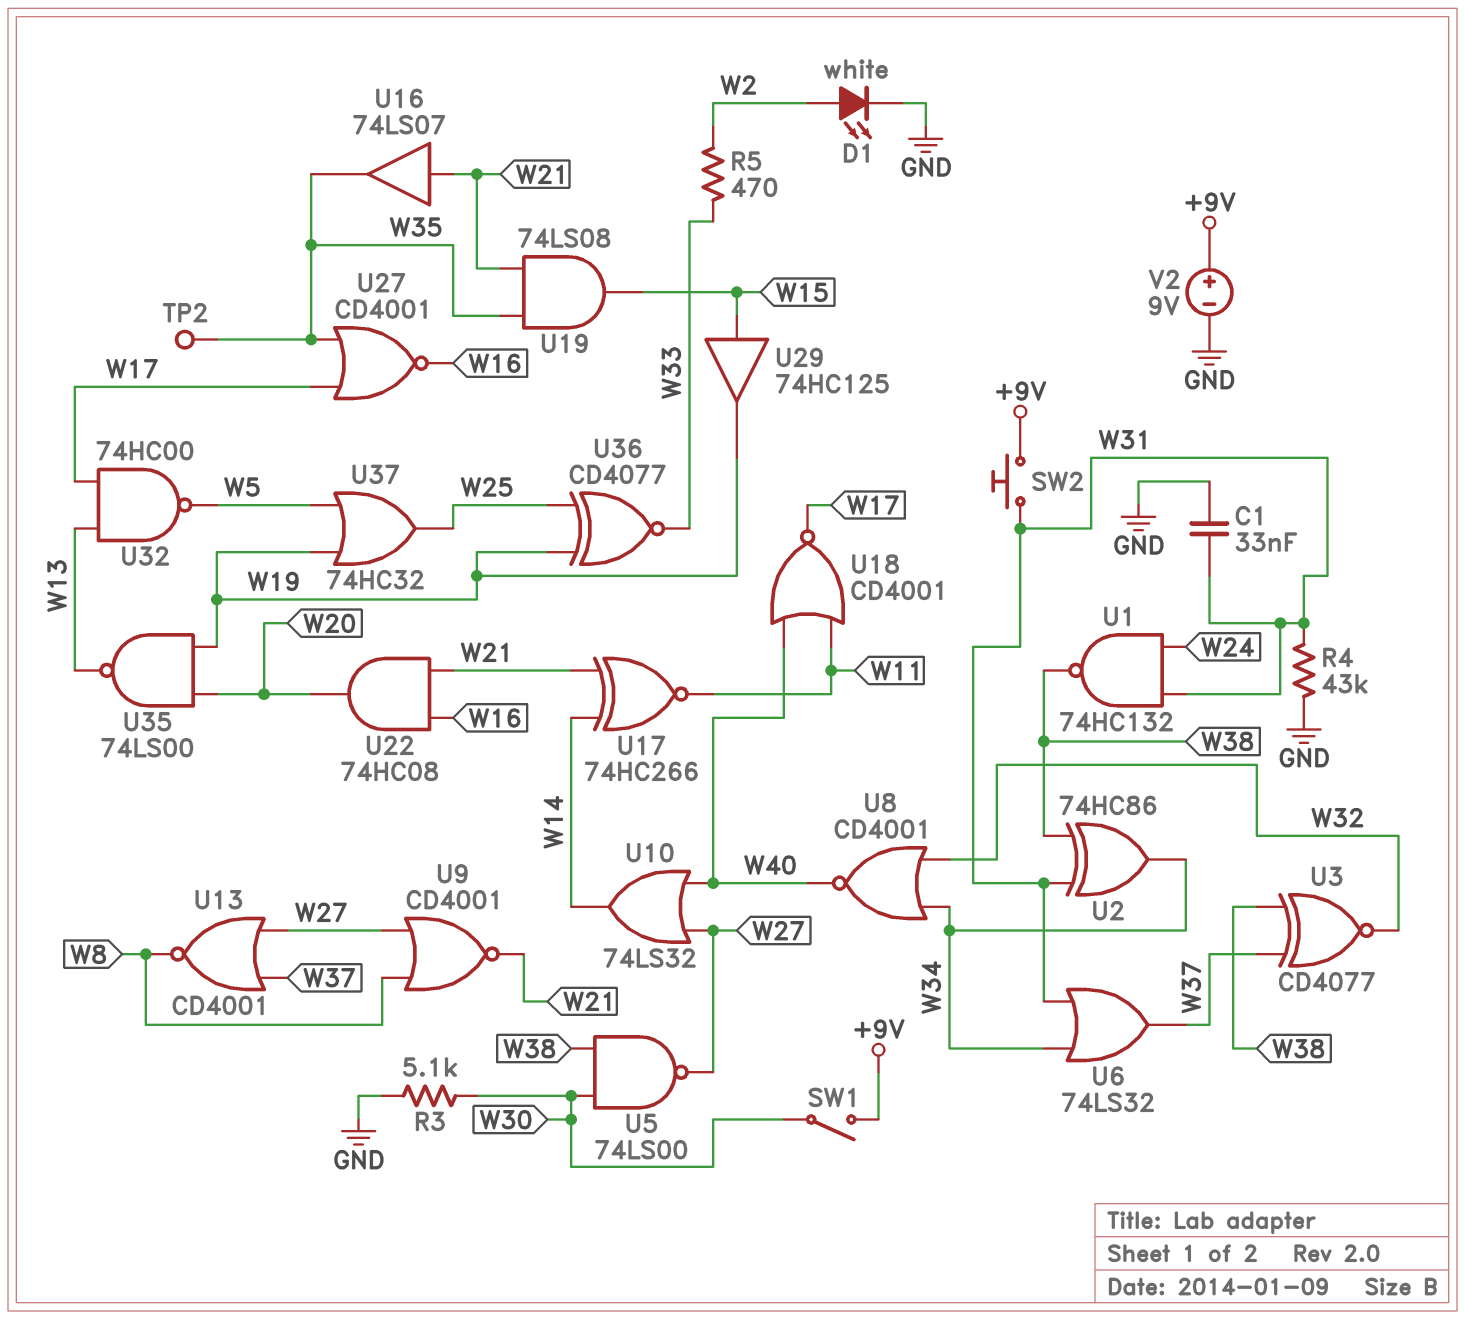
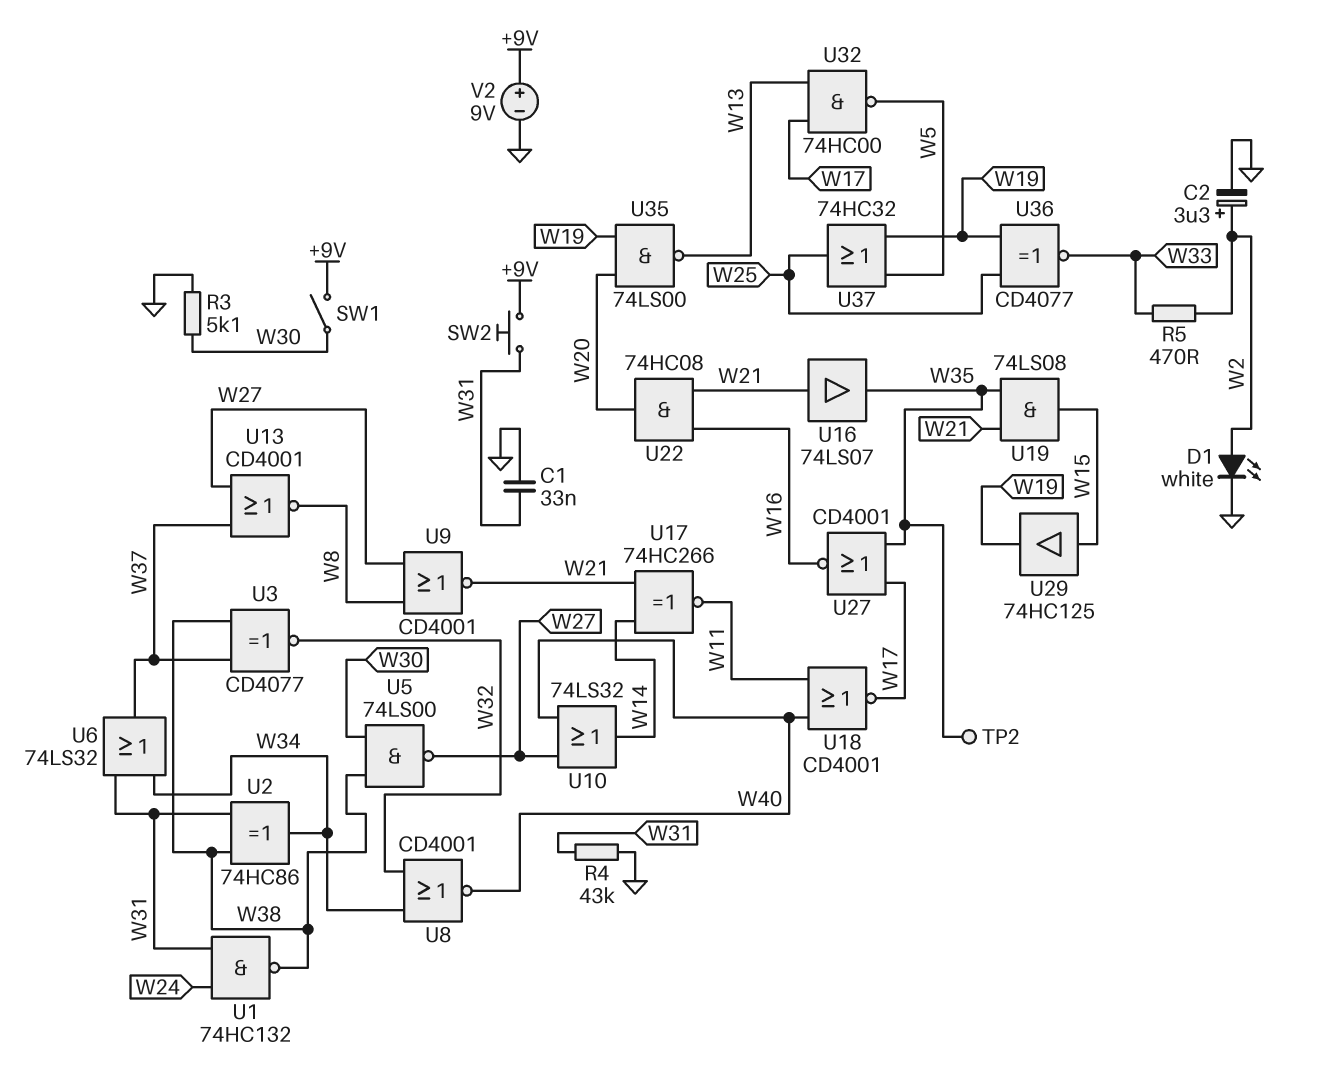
C2: none -> 3.3uF (plus W2, minus GND)

